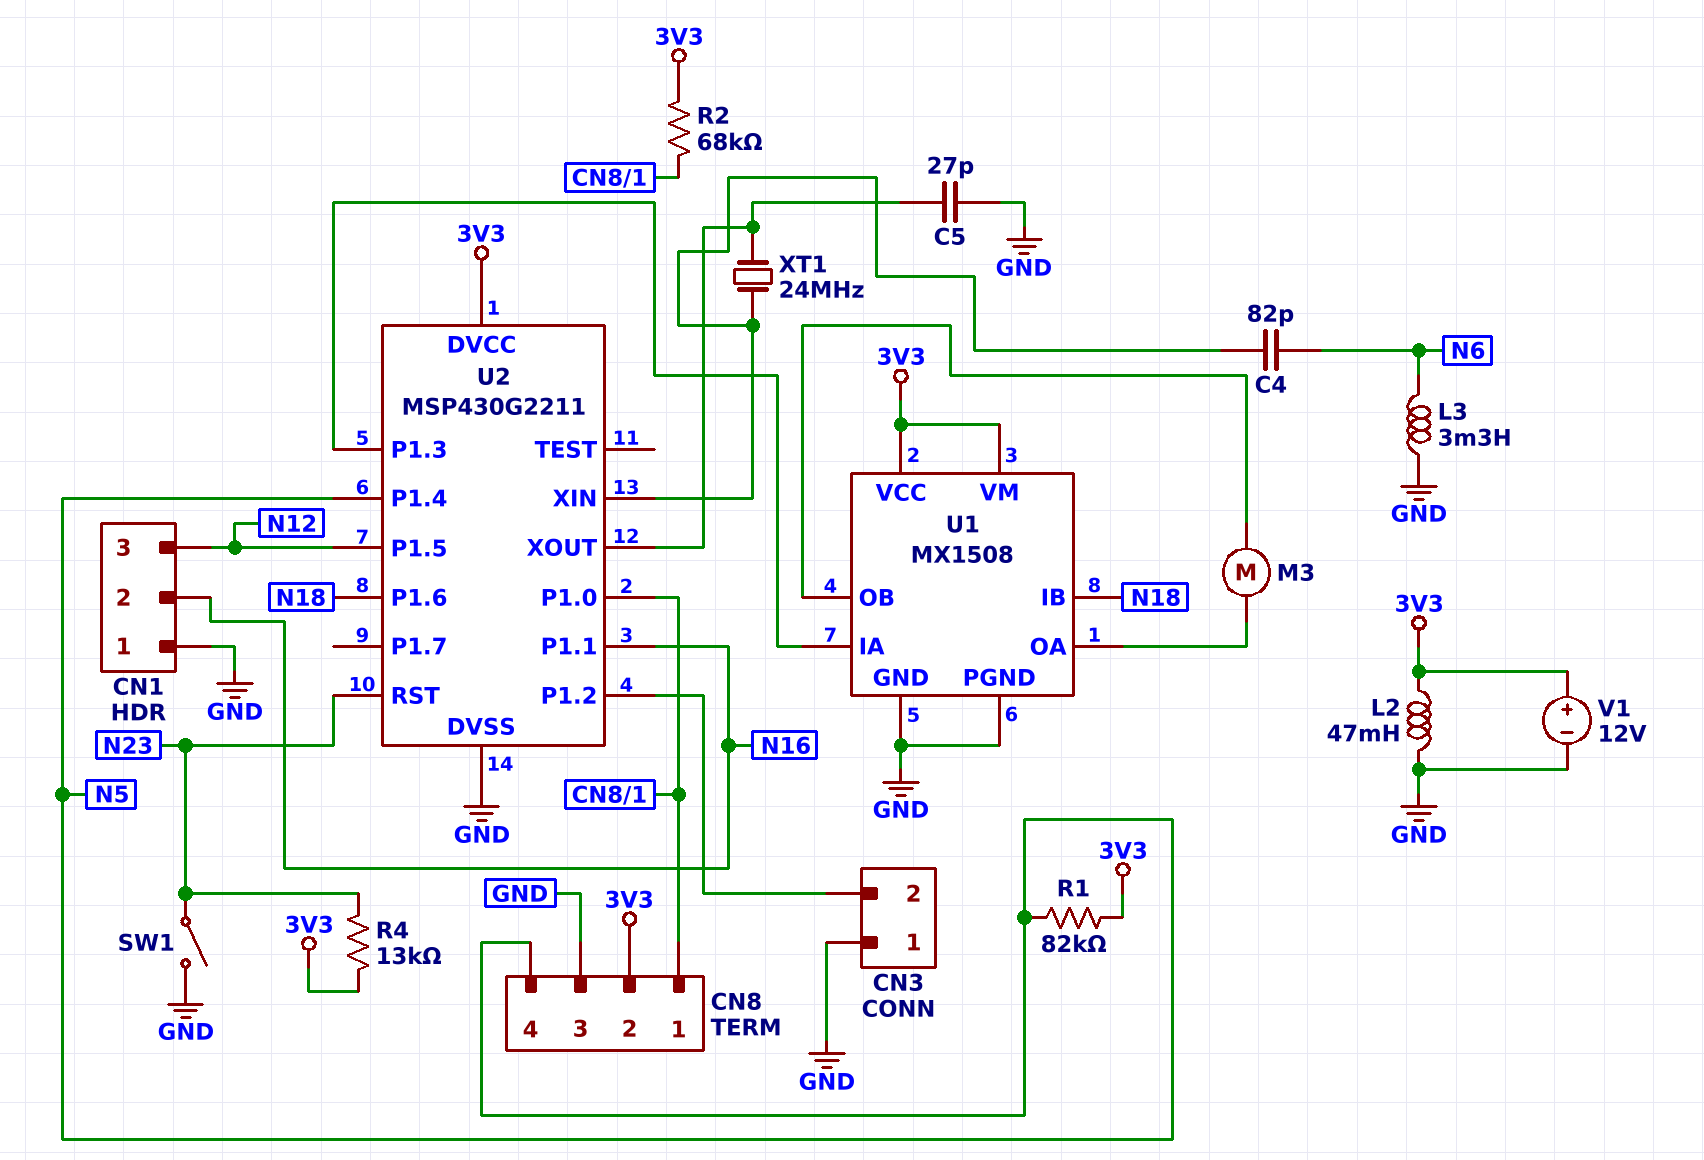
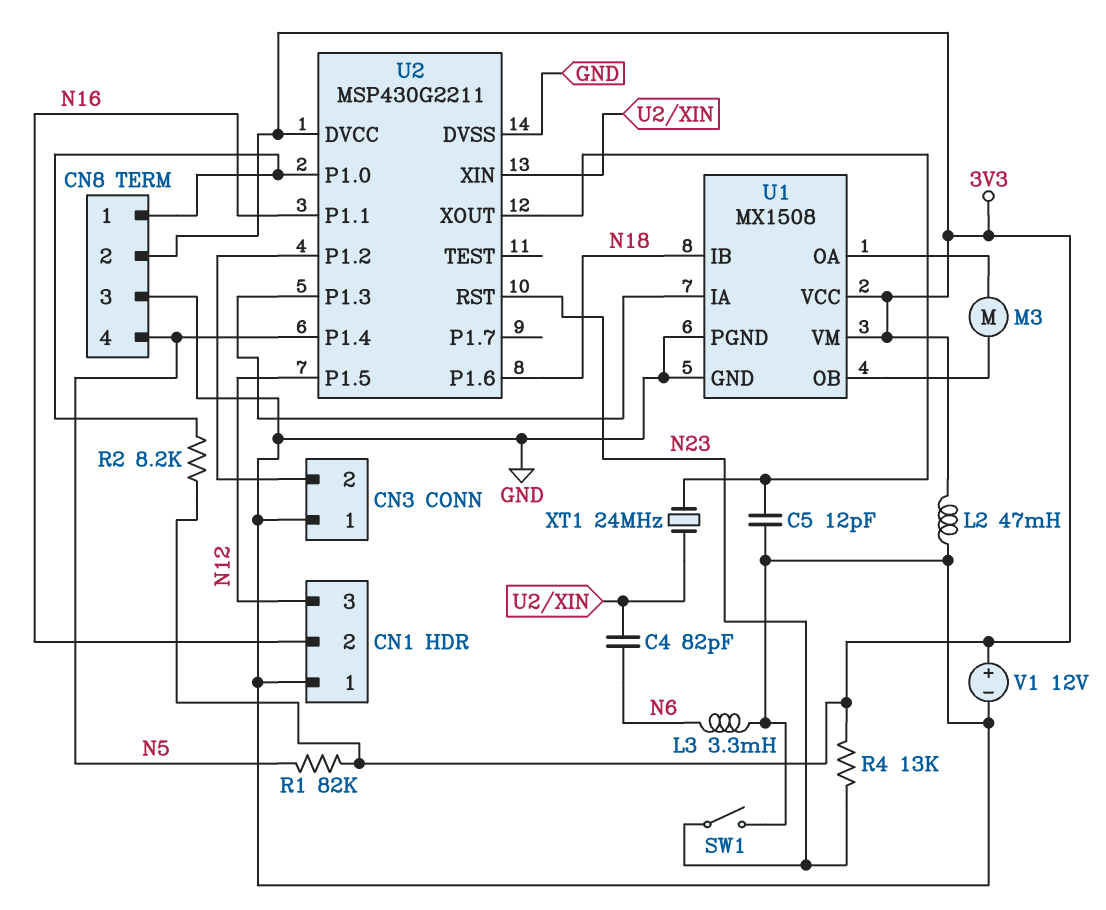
C5: 27pF (GND, U2/XOUT) -> 12pF (GND, U2/XOUT)
R2: 68k (3V3, CN8/1) -> 8.2k (3V3, CN8/1)

